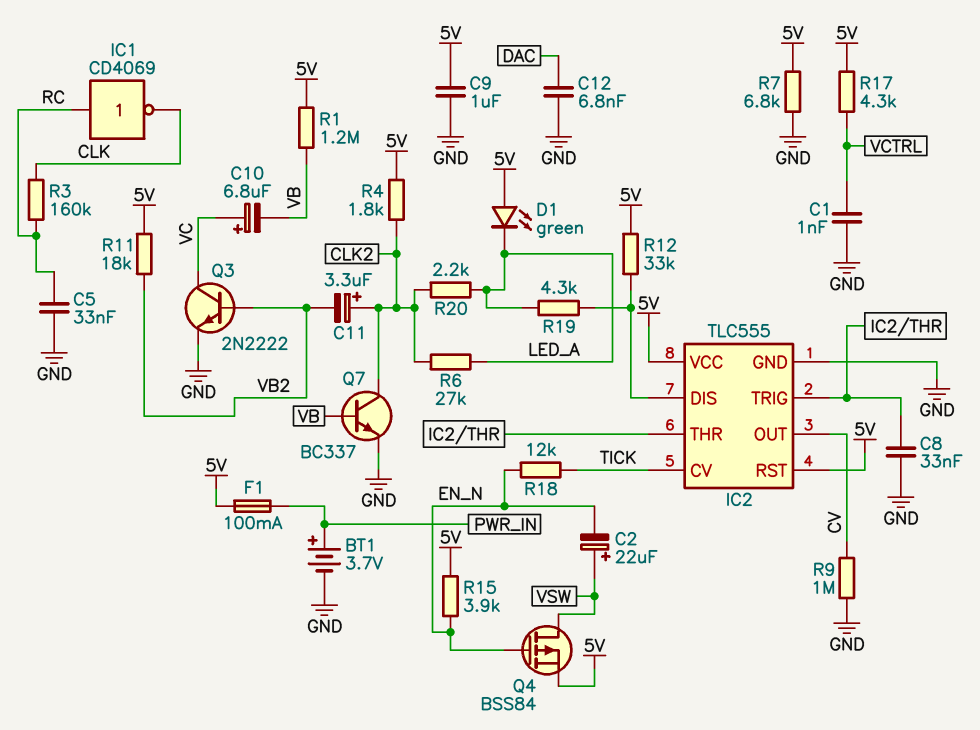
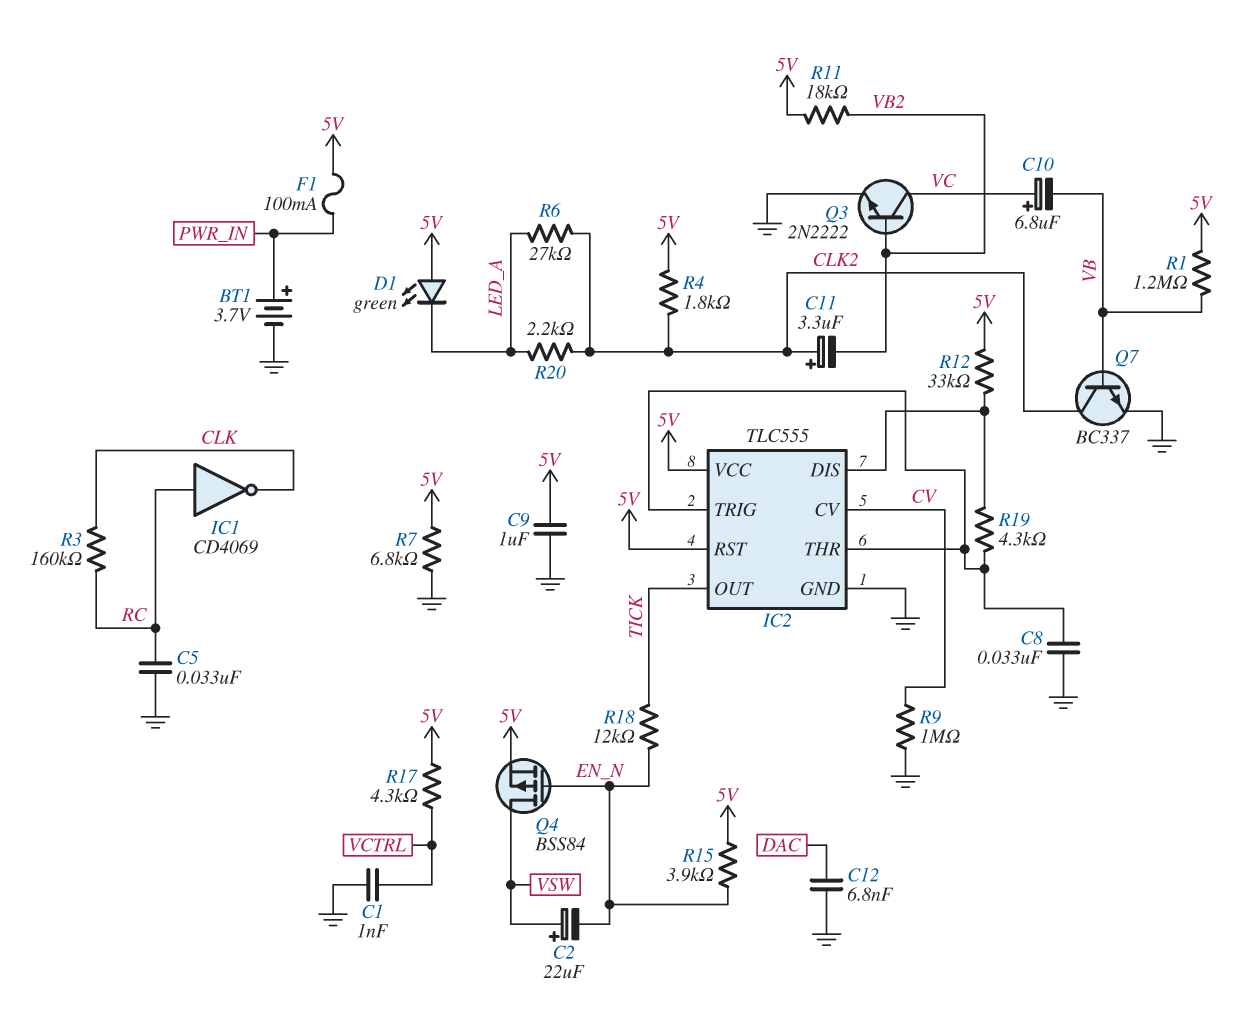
IC2 pin CV: TICK -> CV
IC2 pin OUT: CV -> TICK
R19: 4.3k (IC2/DIS, LED_A) -> 4.3k (IC2/DIS, IC2/THR)

